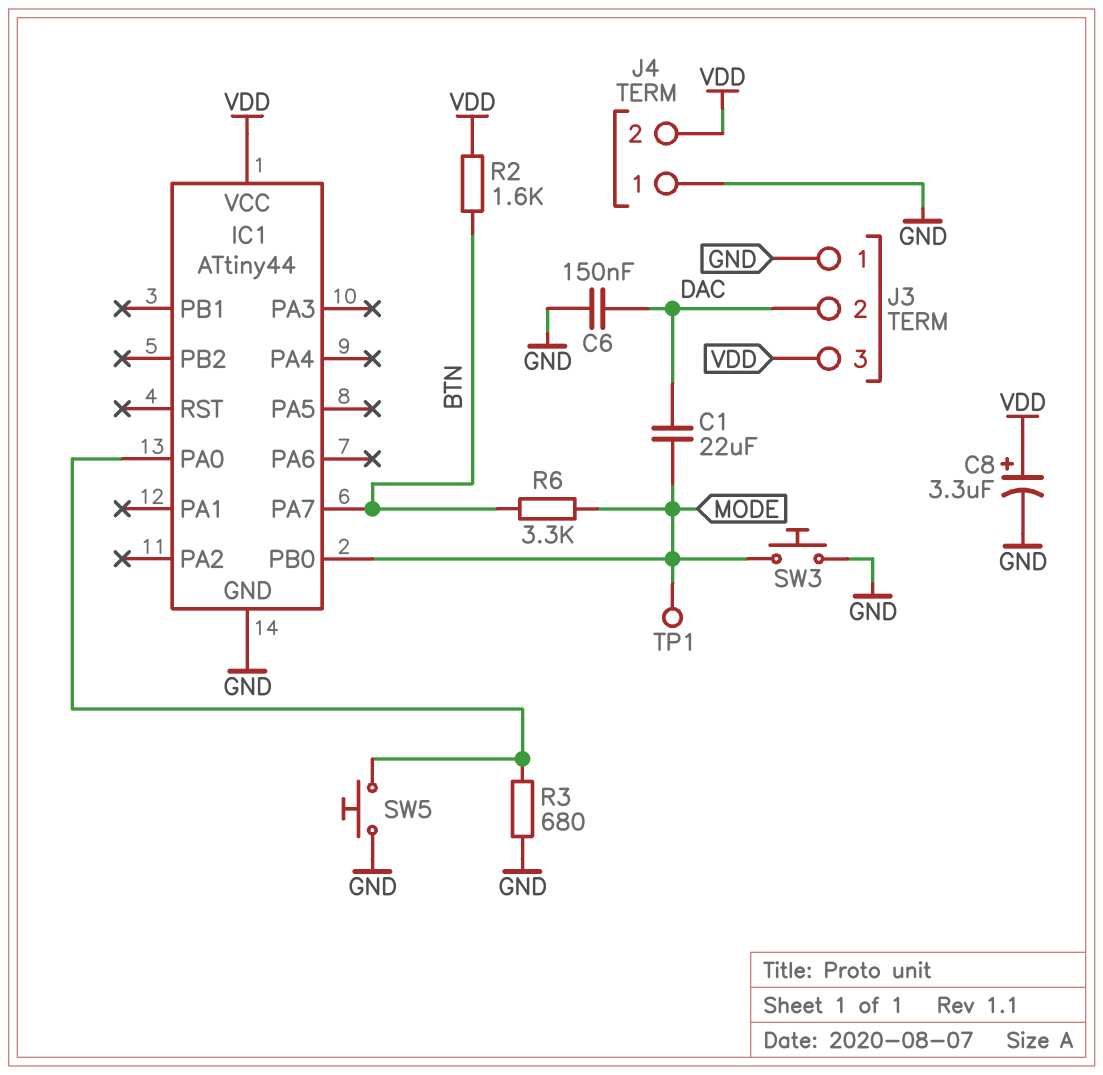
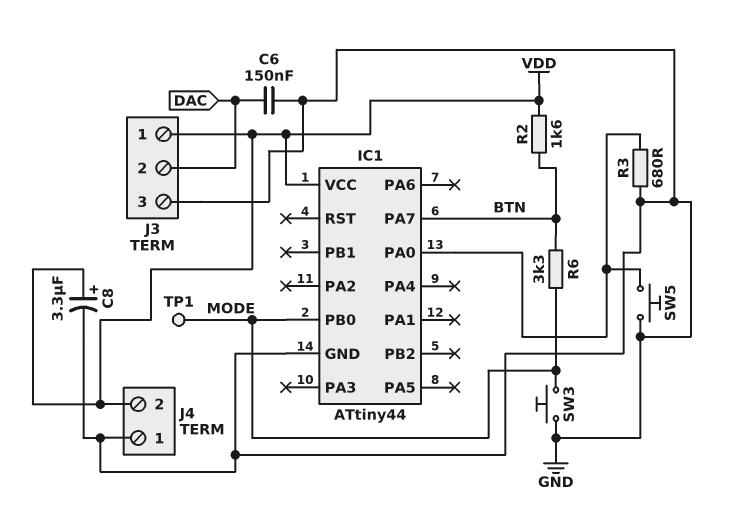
C1: 22uF (DAC, MODE) -> none
J3 pin 1: GND -> VDD
J3 pin 3: VDD -> GND

